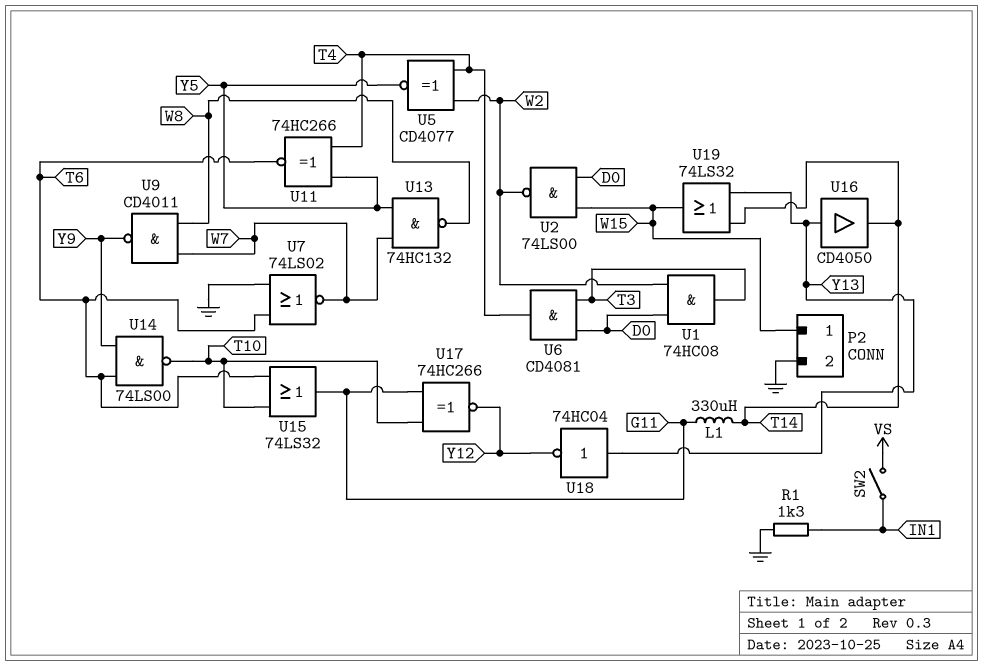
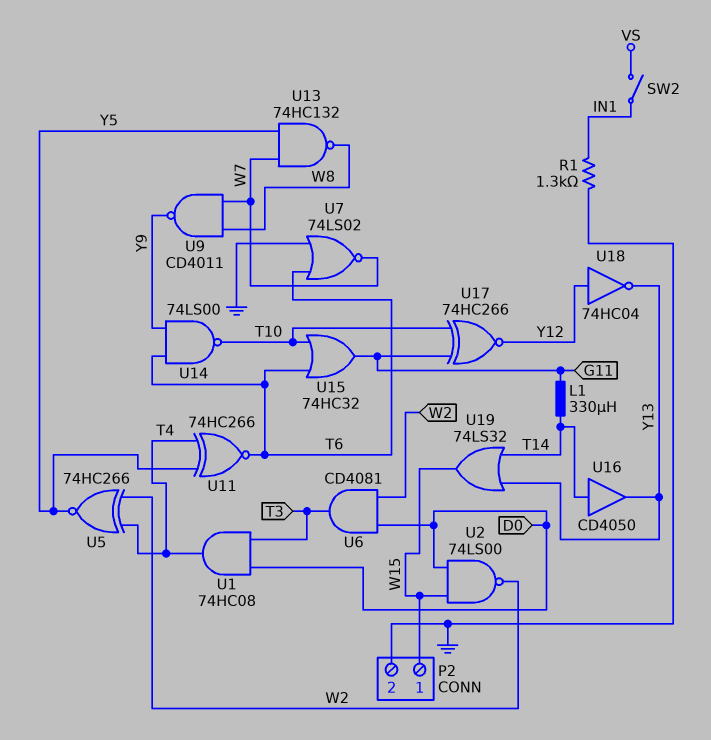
U1: AND 74HC08 (in D0, in W2, out T3) -> AND 74HC08 (in D0, in T3, out T4)
U5: XNOR CD4077 (in T4, in W2, out Y5) -> XNOR 74HC266 (in T4, in W2, out Y5)
U6: AND CD4081 (in D0, in T3, out T4) -> AND CD4081 (in D0, in W2, out T3)
U15: OR 74LS32 (in T6, in T10, out G11) -> OR 74HC32 (in T6, in T10, out G11)
U16: buffer CD4050 (in Y13, out T14) -> buffer CD4050 (in T14, out Y13)
U18: NOT 74HC04 (in Y13, out Y12) -> NOT 74HC04 (in Y12, out Y13)

